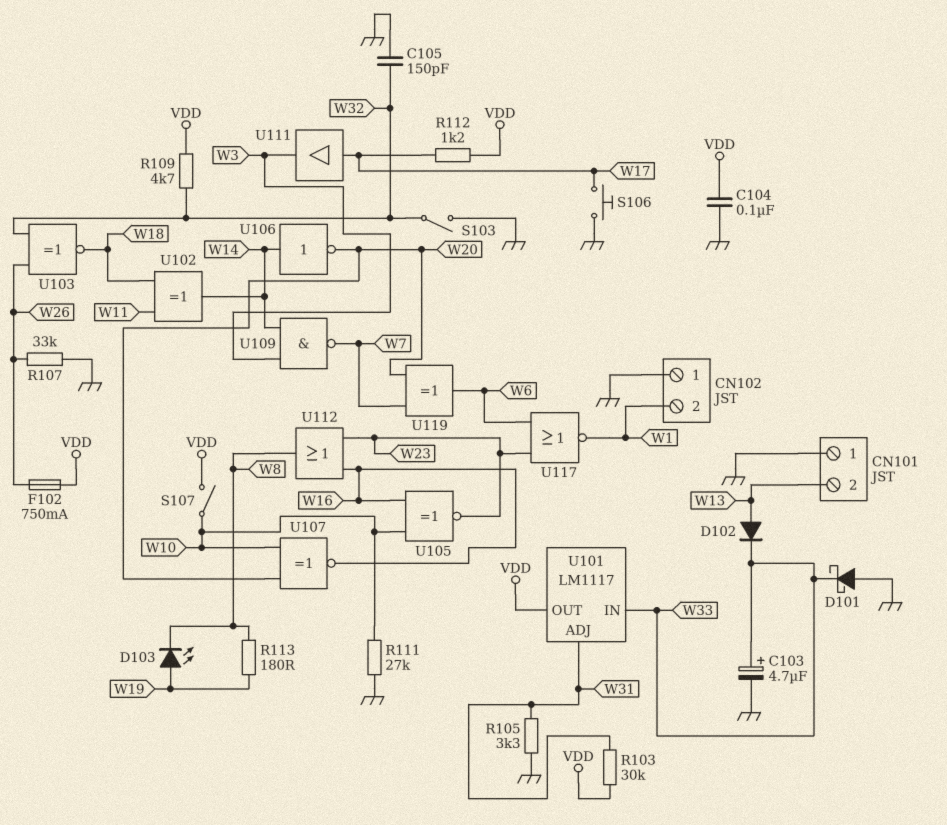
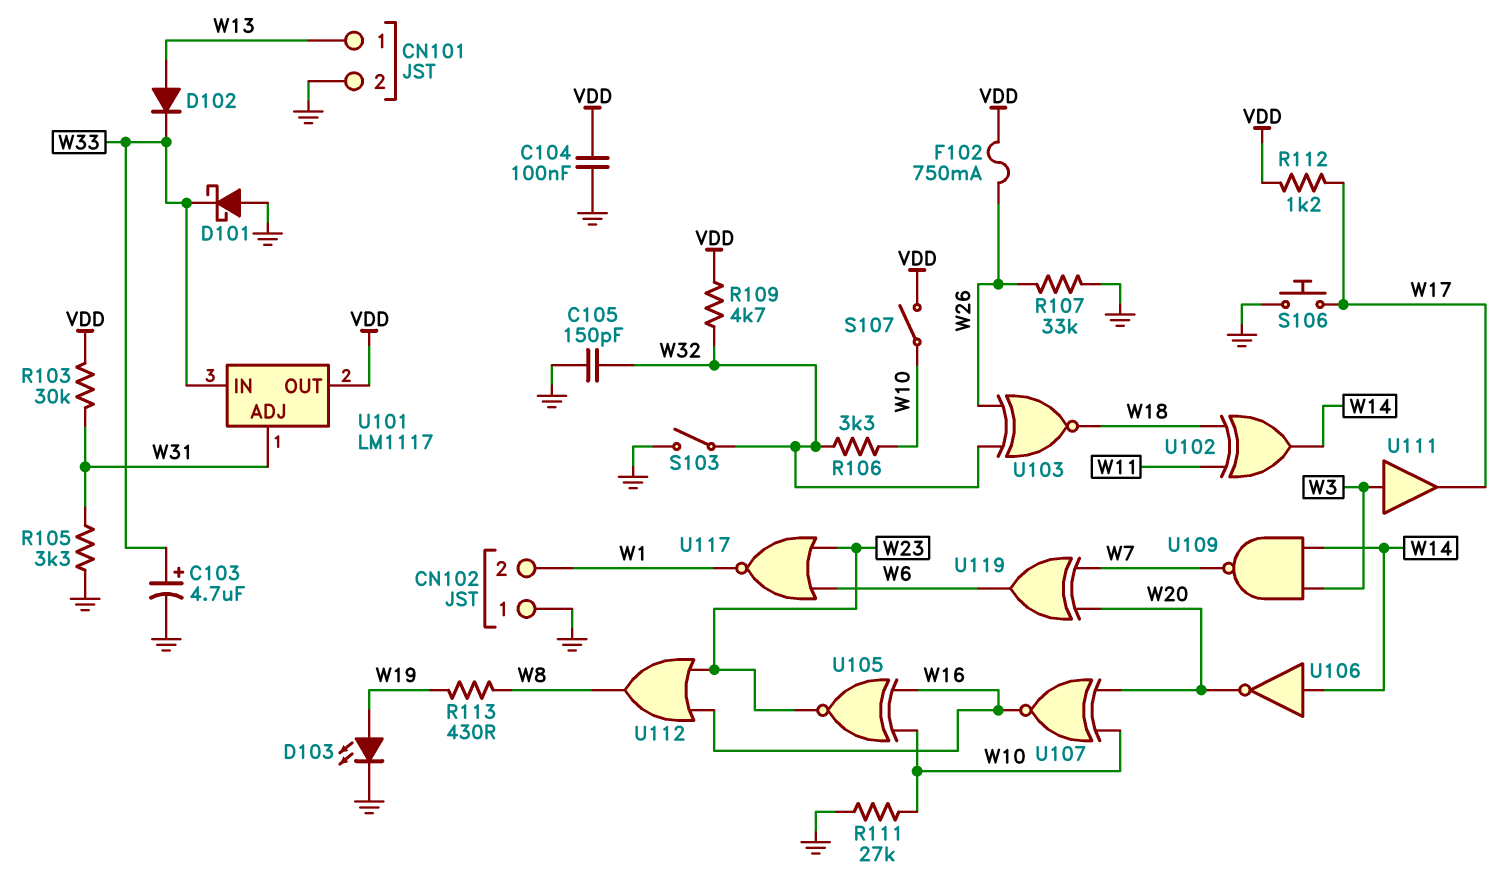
CN101 pin 1: GND -> W13
CN101 pin 2: W13 -> GND
D103: LED (A W19, K W8) -> LED (A W19, K GND)
R106: none -> 3.3k (W10, W32)
R113: 180 (W8, W19) -> 430 (W8, W19)
U111: buffer (in W17, out W3) -> buffer (in W3, out W17)

